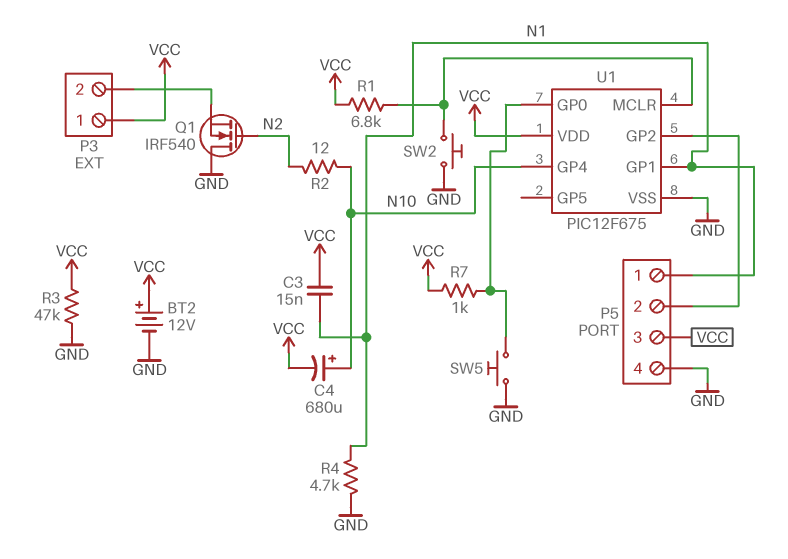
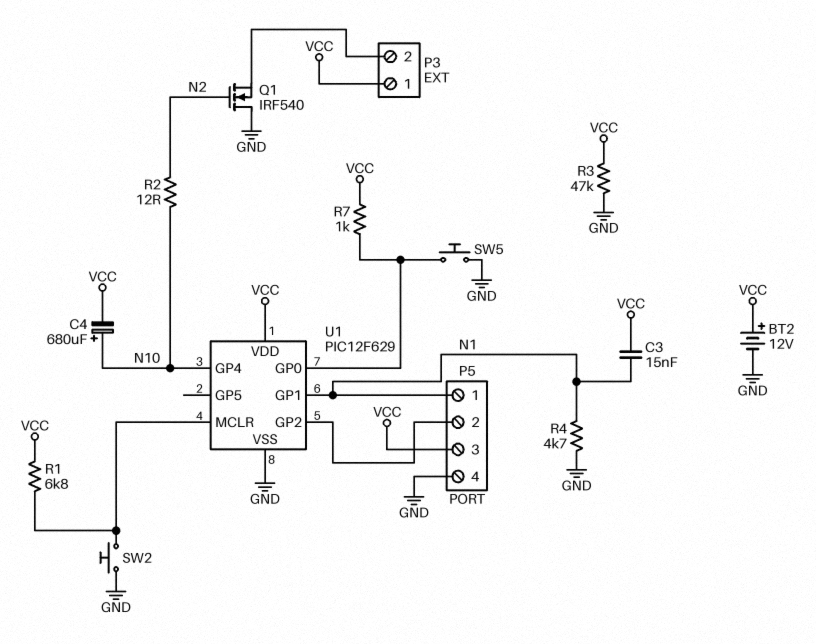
U1: PIC12F675 -> PIC12F629

